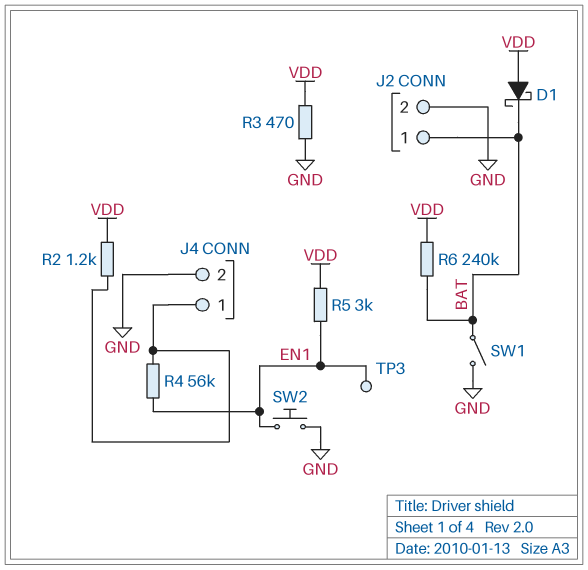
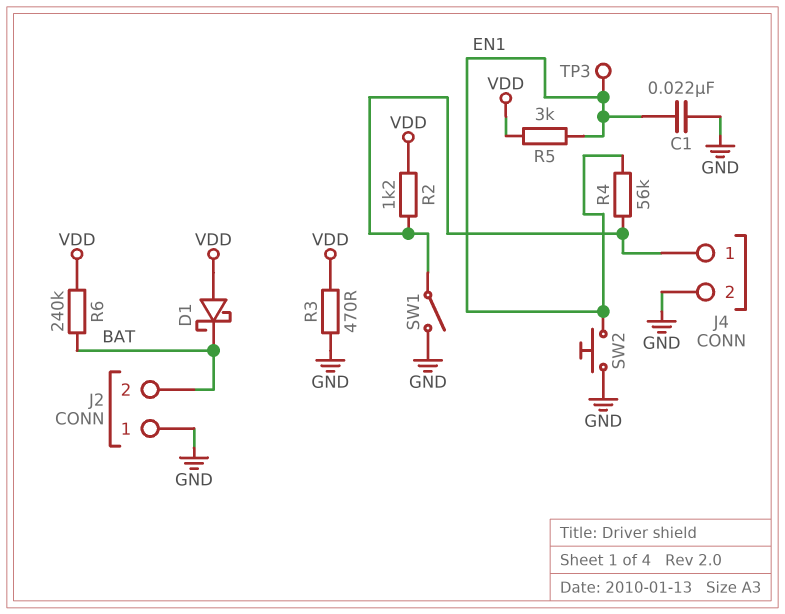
C1: none -> 22nF (EN1, GND)
J2 pin 1: BAT -> GND
J2 pin 2: GND -> BAT
SW1: switch (BAT, GND) -> switch (GND, J4/1)

